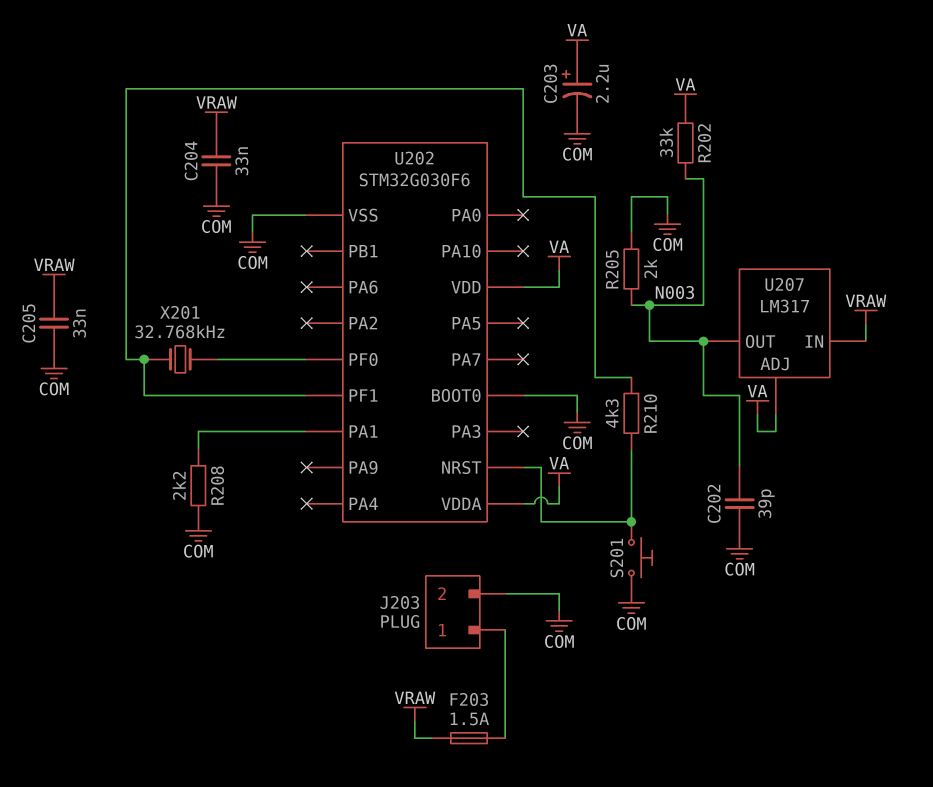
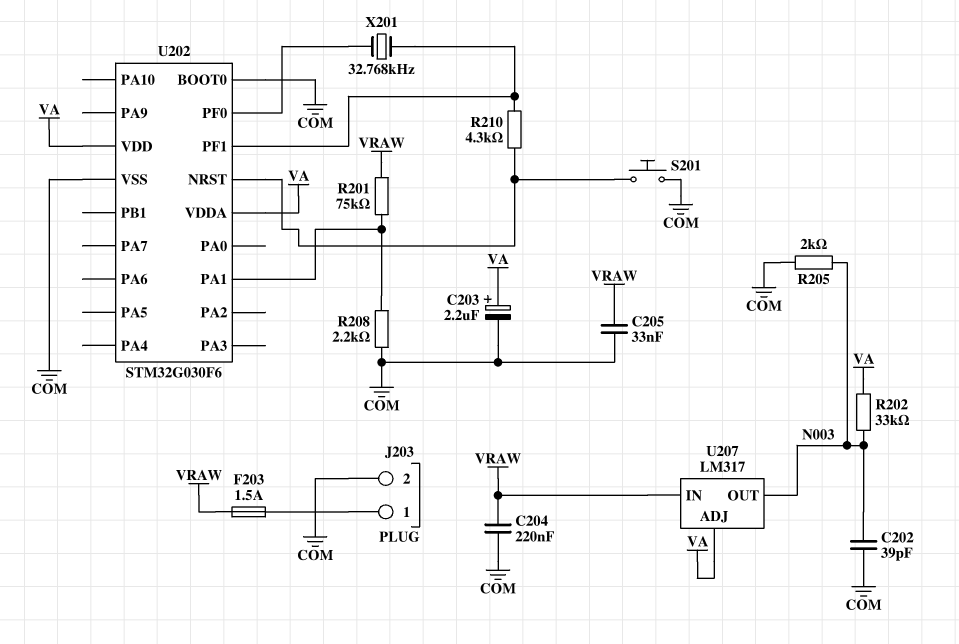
C204: 33nF (COM, VRAW) -> 220nF (COM, VRAW)
R201: none -> 75k (U202/PA1, VRAW)

